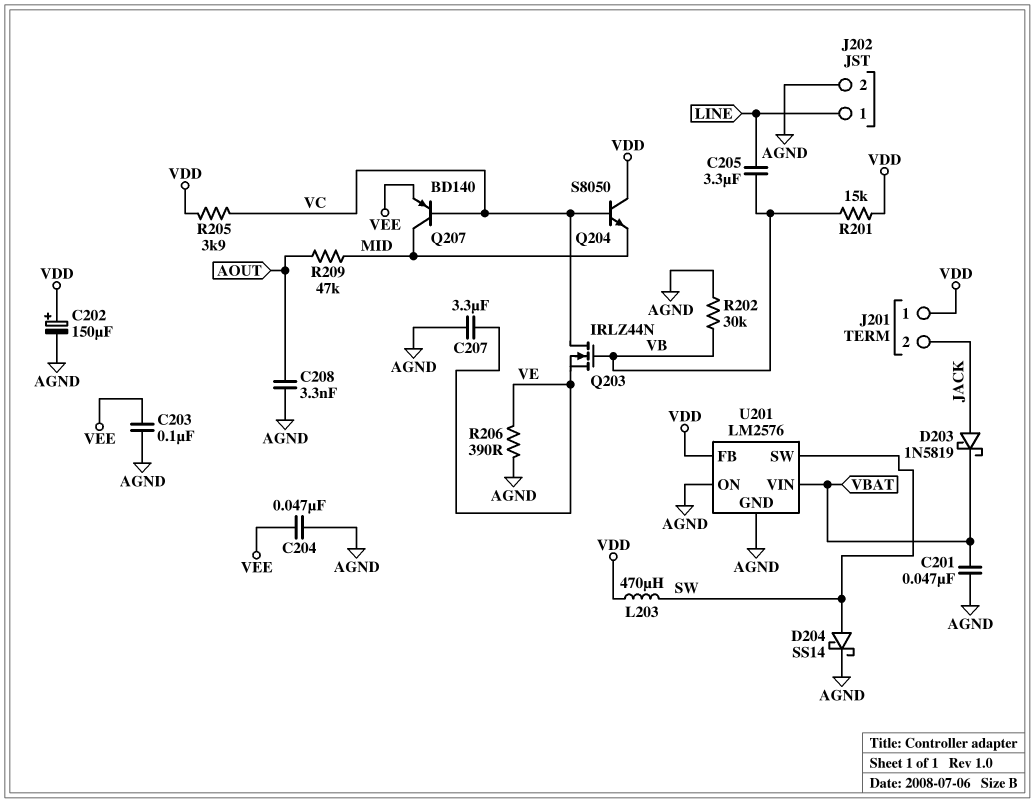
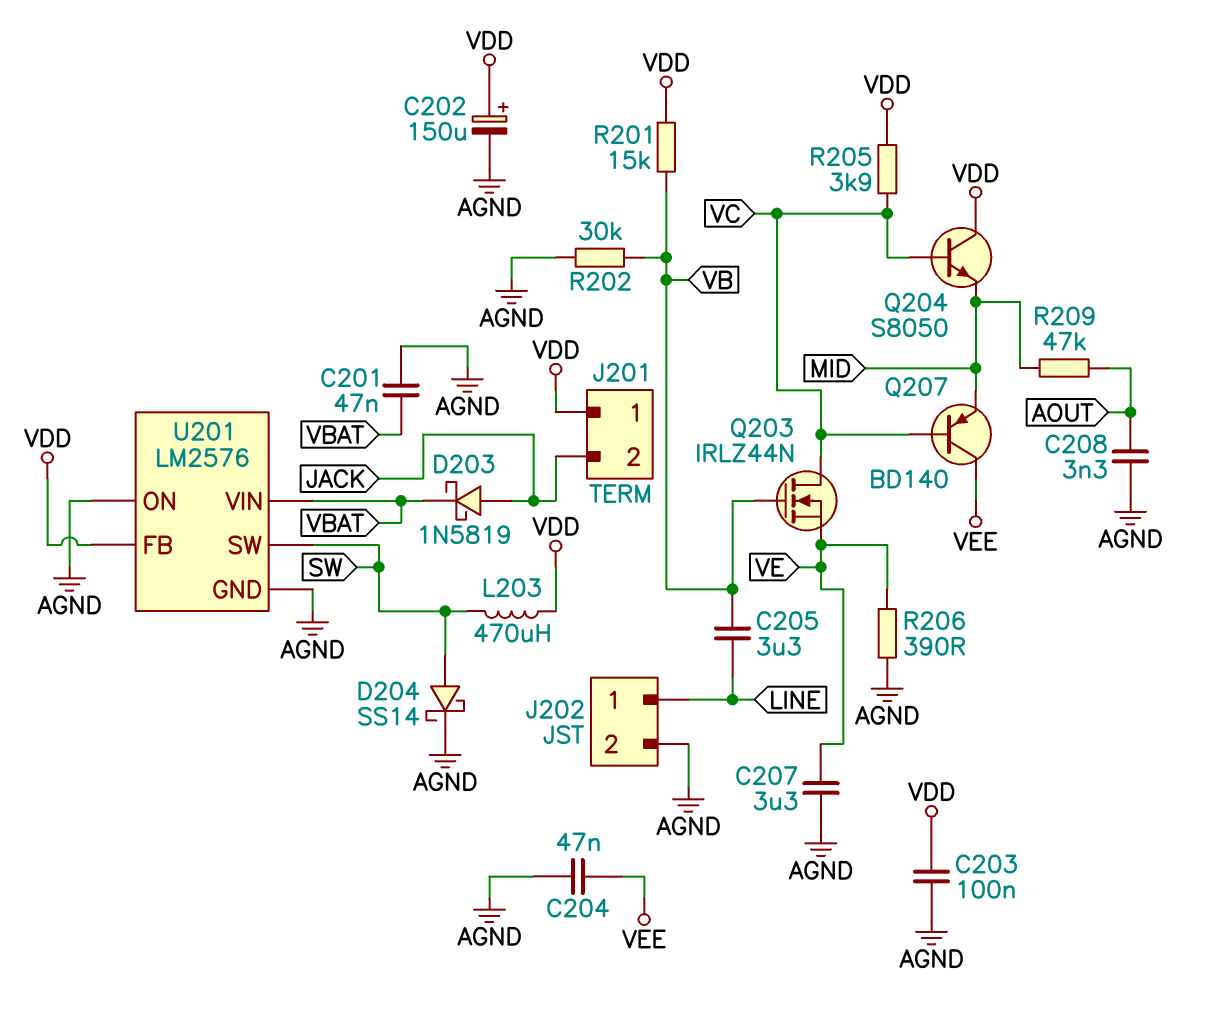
C203: 100nF (AGND, VEE) -> 100nF (AGND, VDD)
Q207: PNP BD140 (B VC, C MID, E VEE) -> PNP BD140 (B VC, C VEE, E MID)

